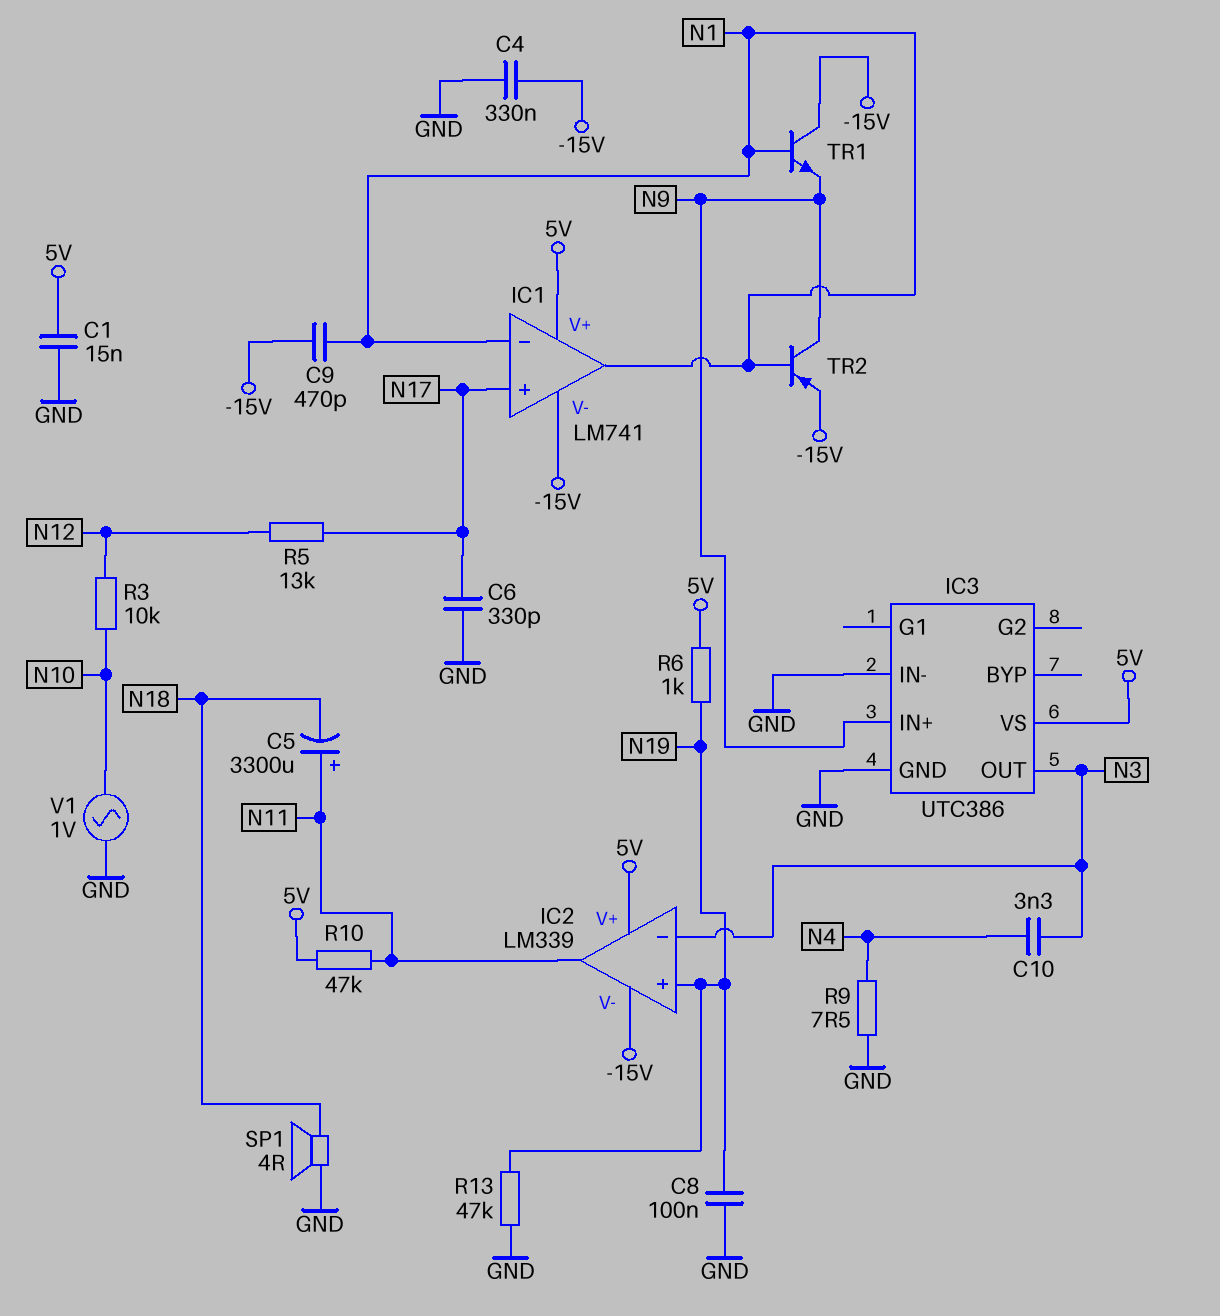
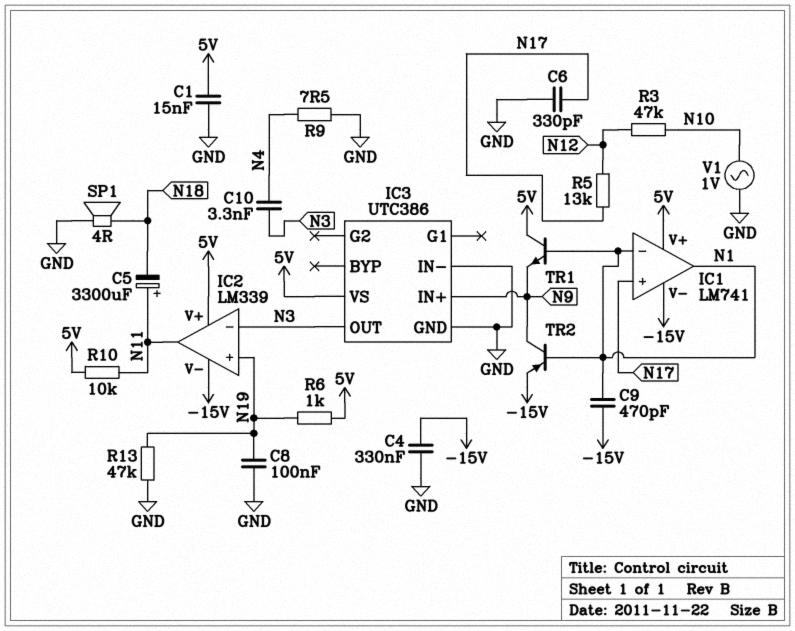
R3: 10k (N10, N12) -> 47k (N10, N12)
R10: 47k (5V, N11) -> 10k (5V, N11)
TR1: NPN (B N1, C -15V, E N9) -> NPN (B N1, C 5V, E N9)

